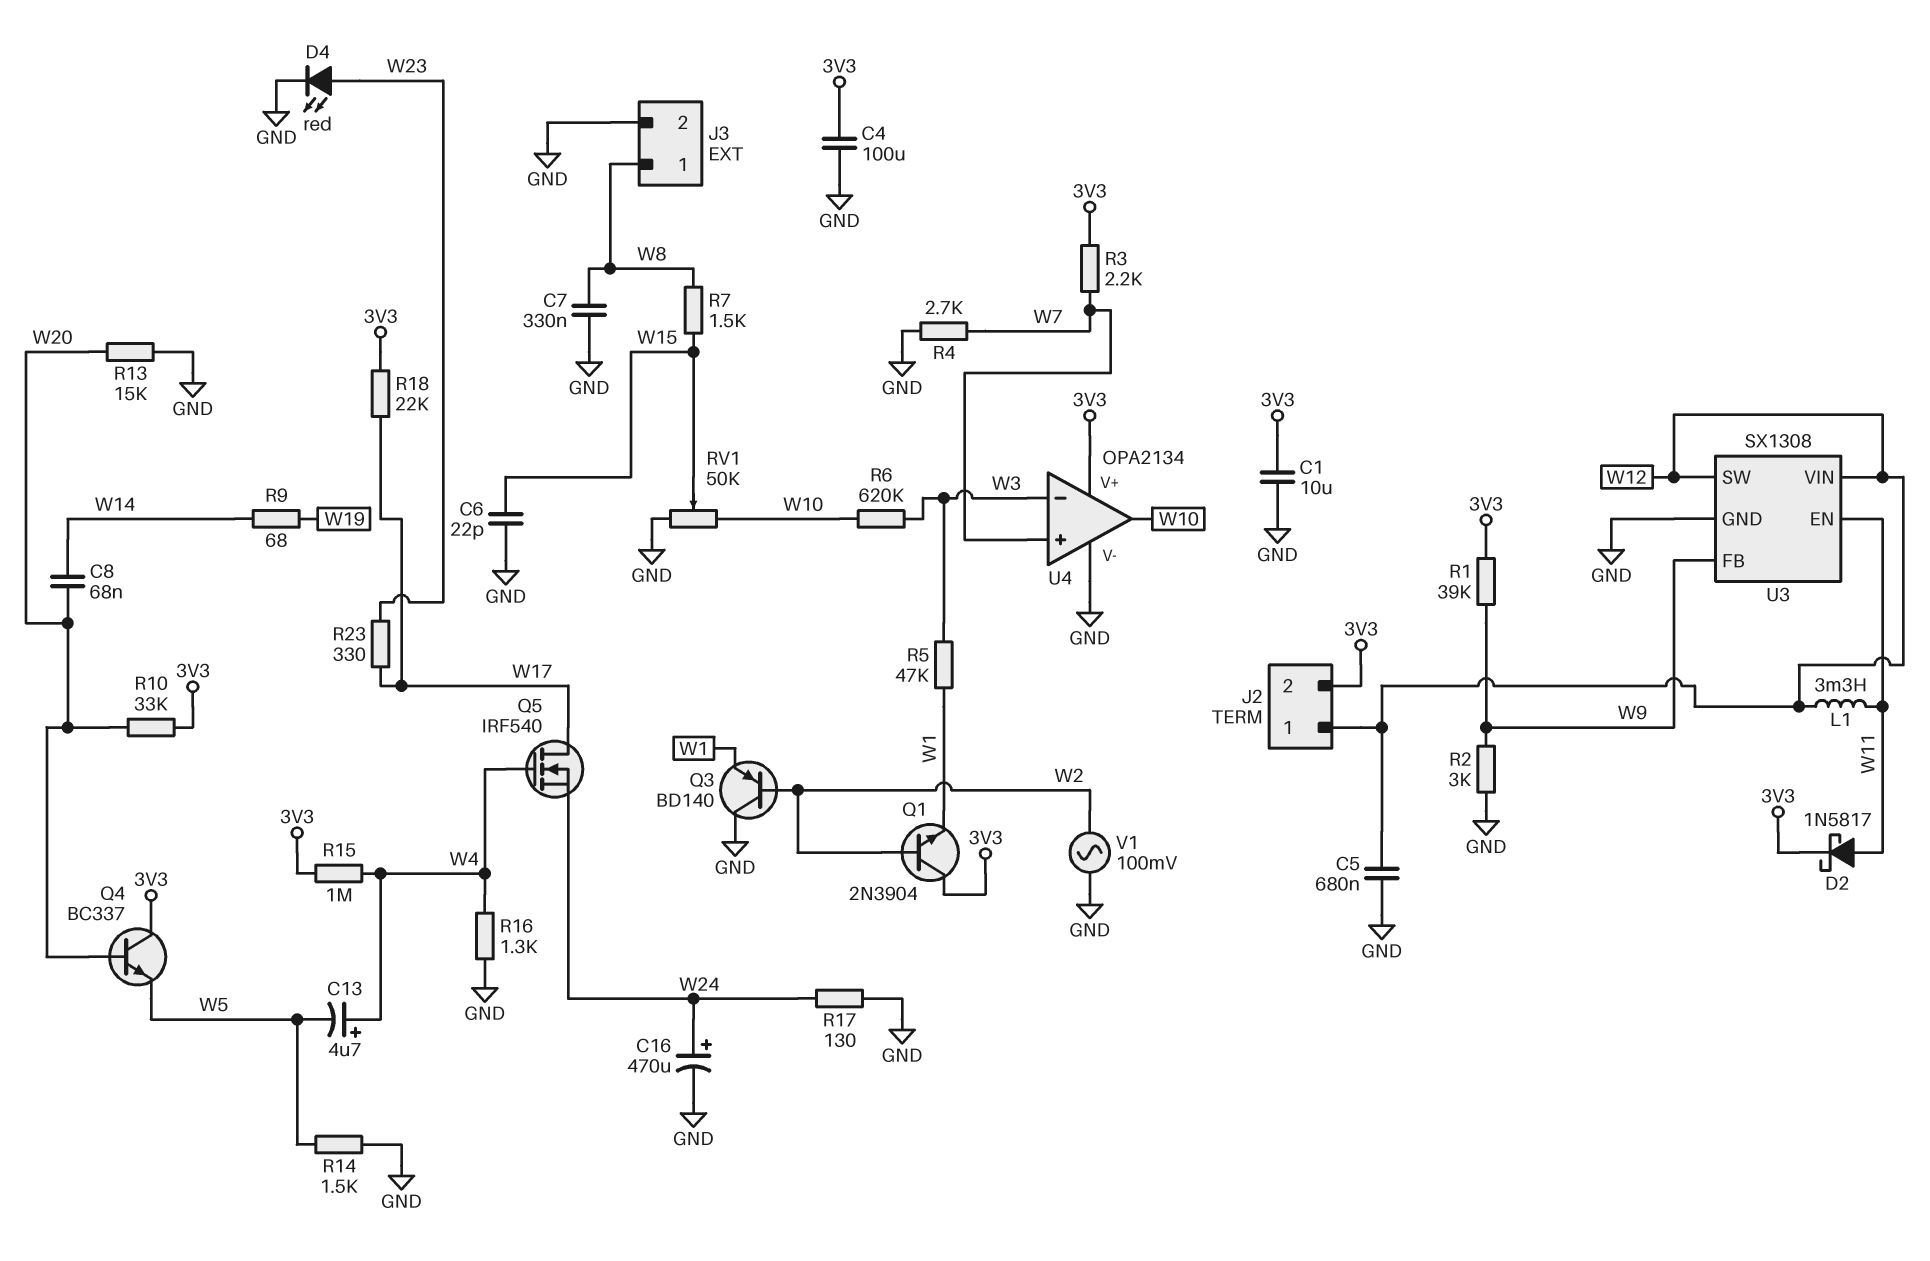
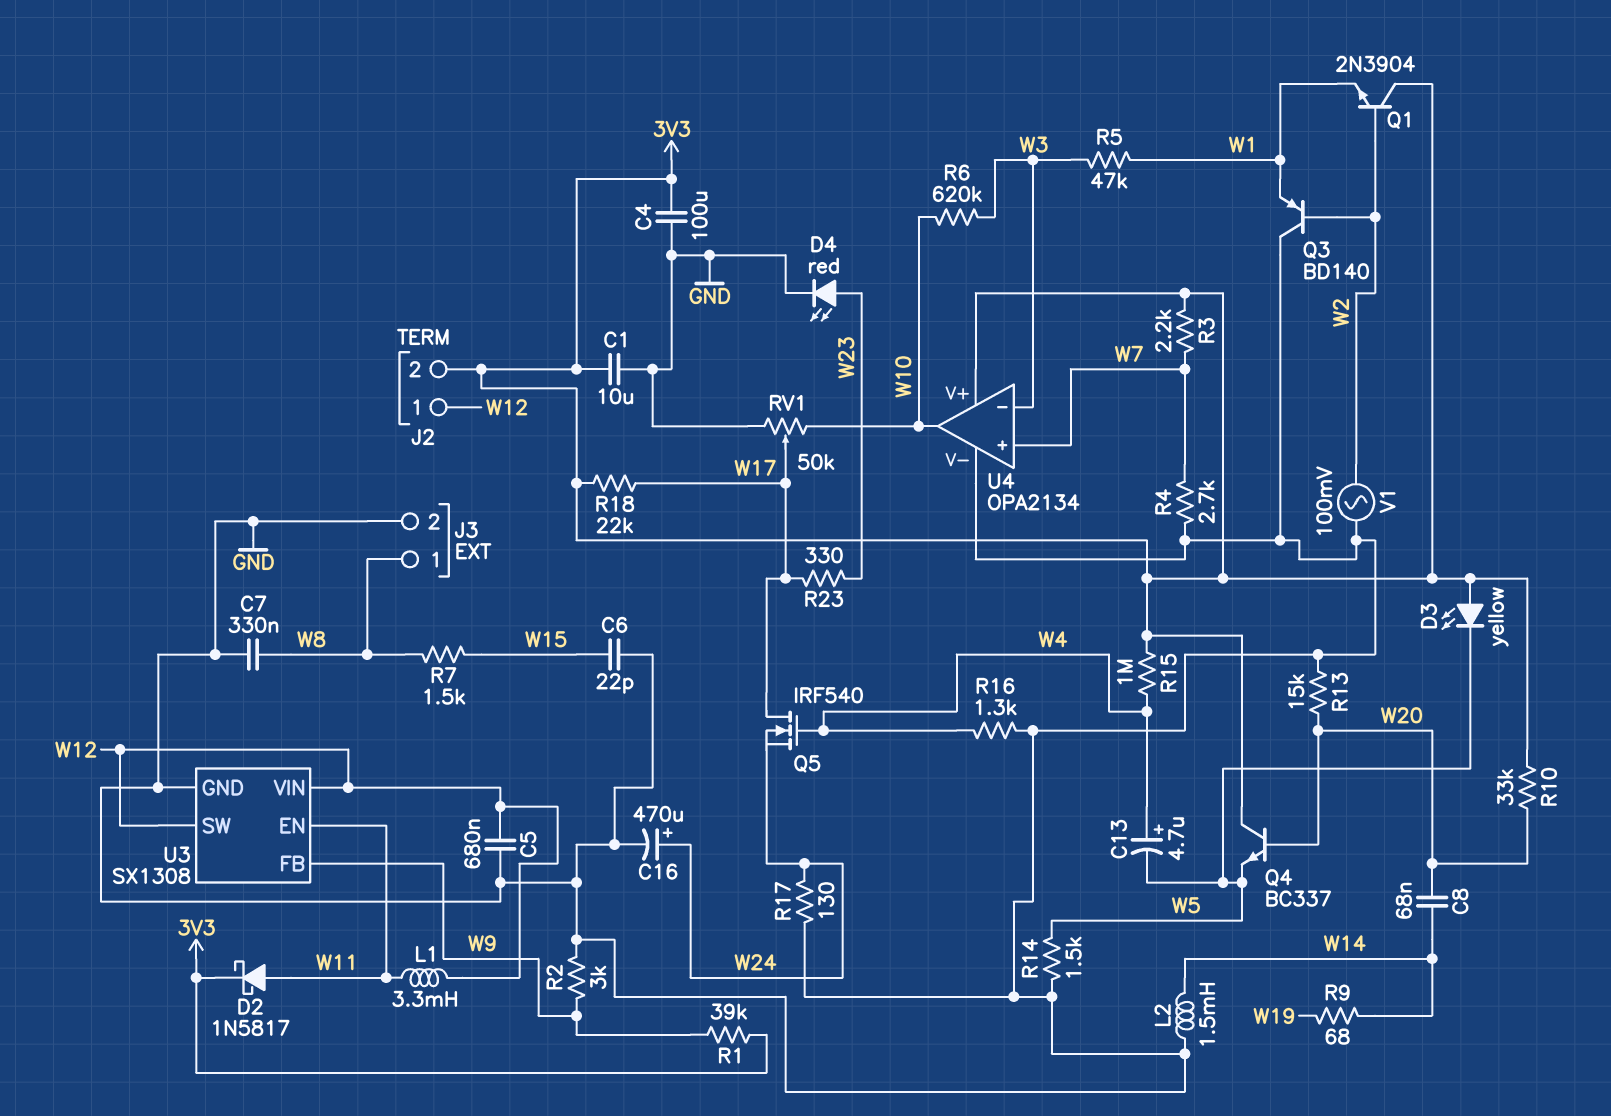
D3: none -> LED yellow (A 3V3, K W5)
L2: none -> 1.5mH (GND, W14)
RV1: 50k (GND, W10, wiper W15) -> 50k (GND, W10, wiper W17)

